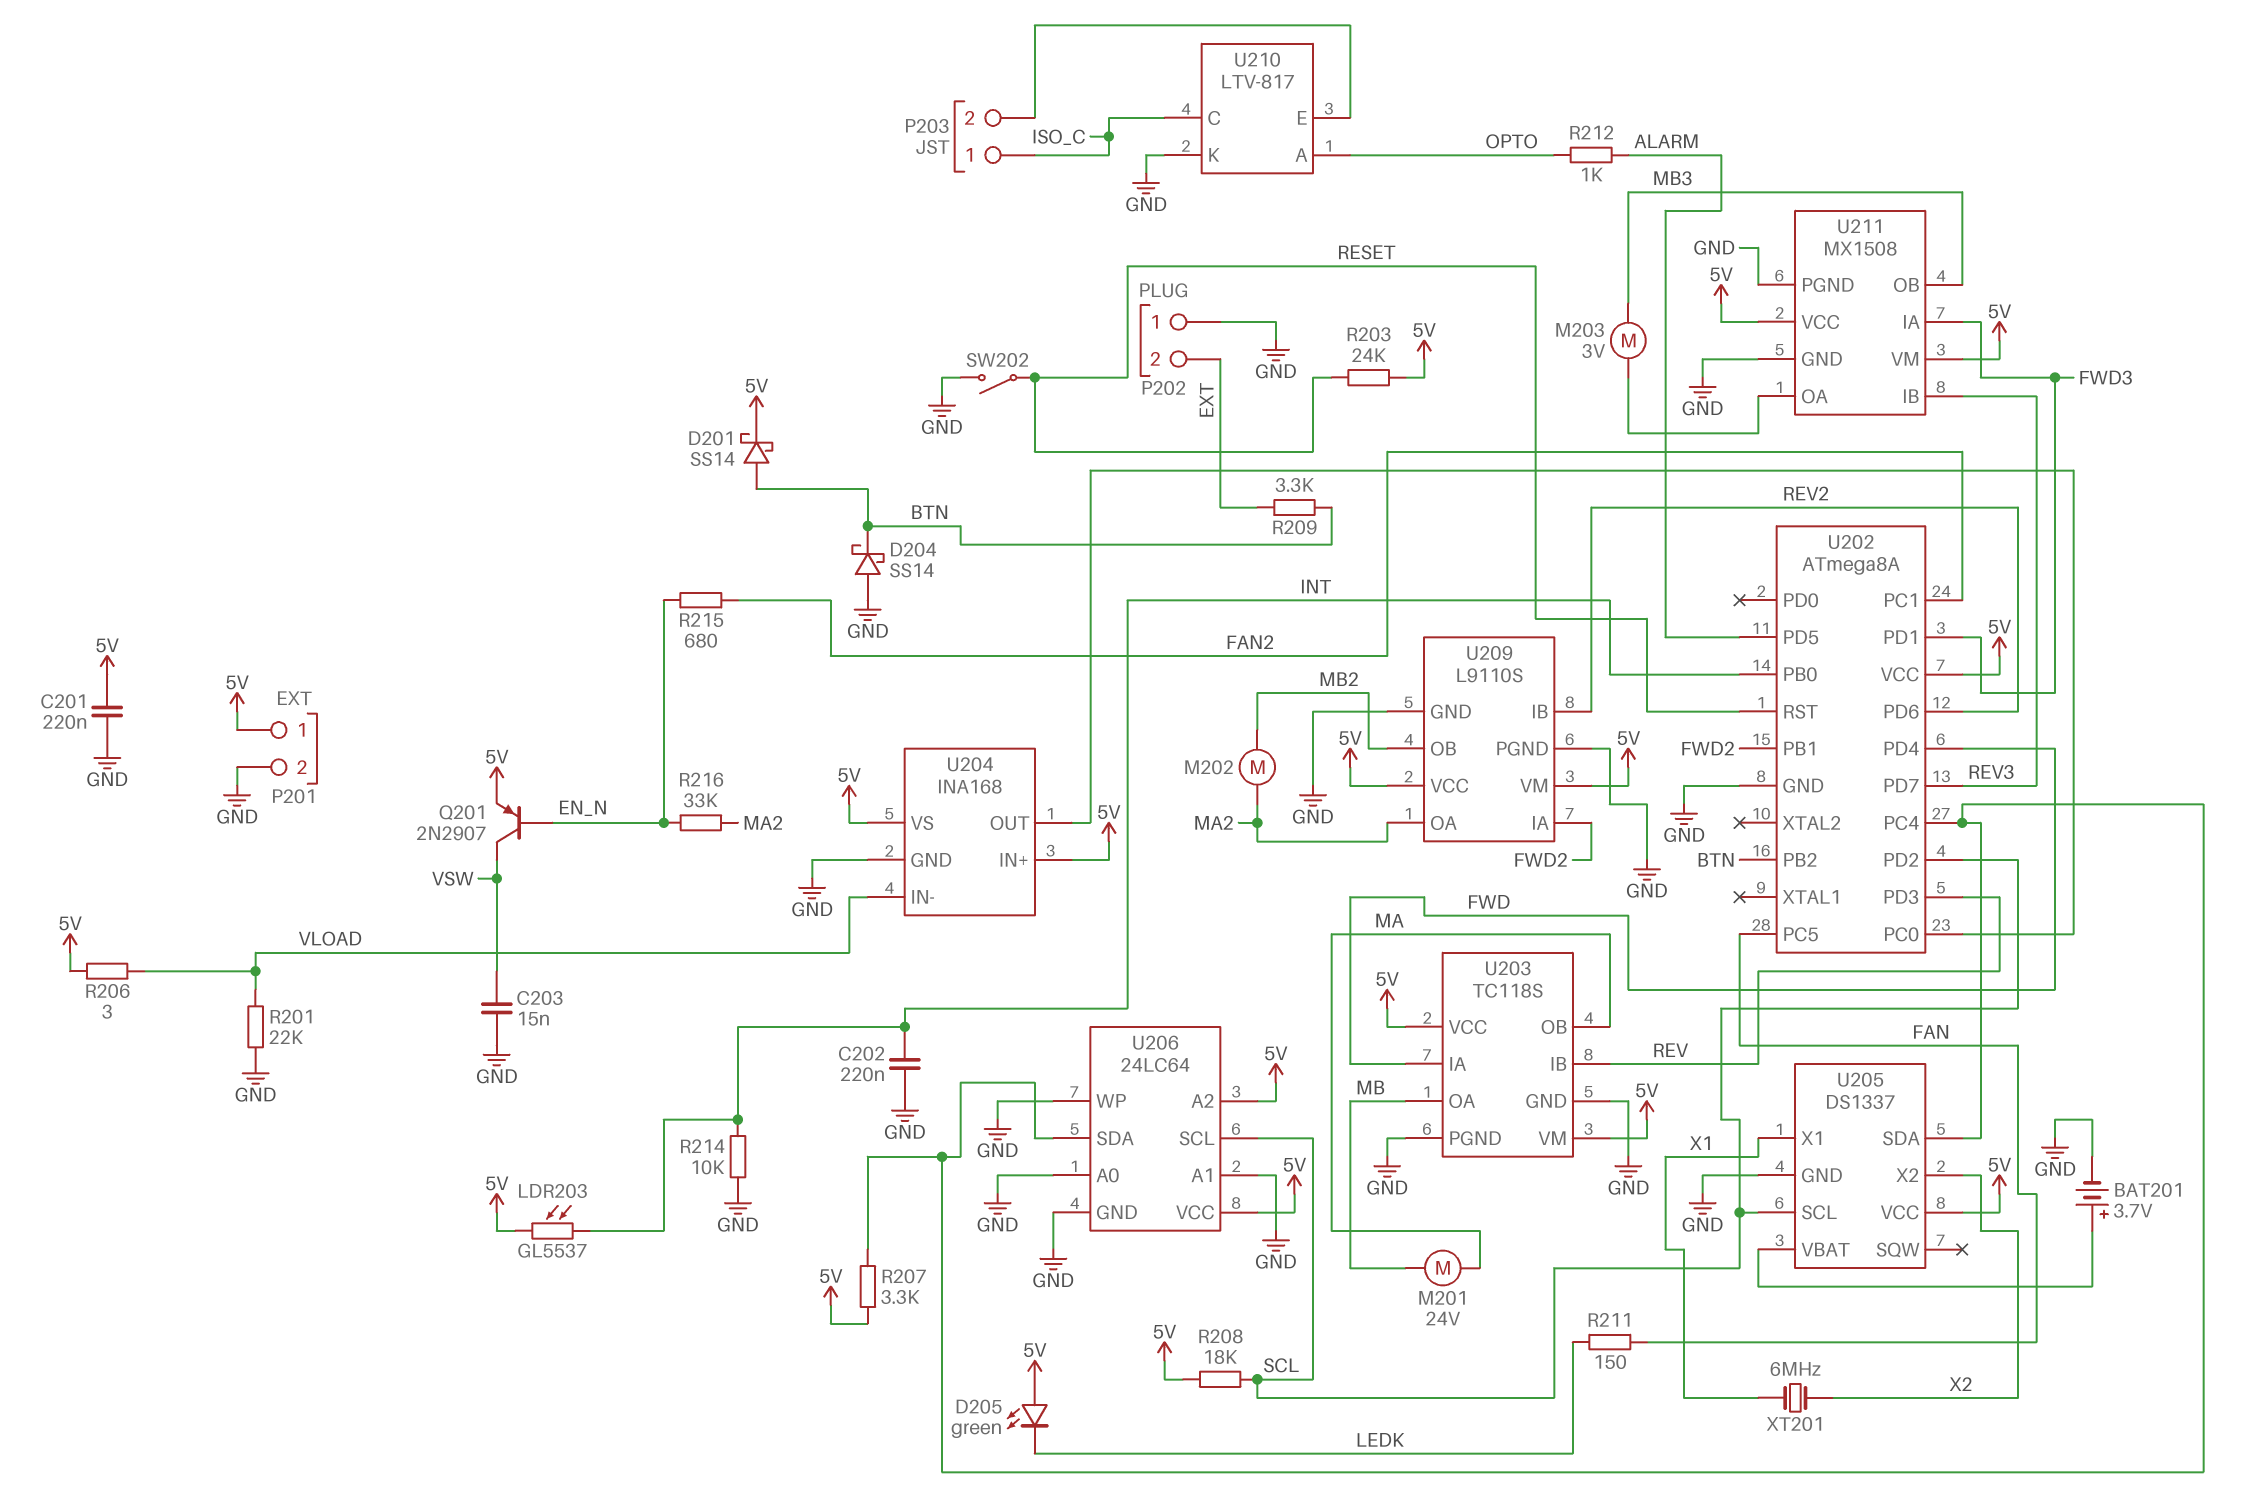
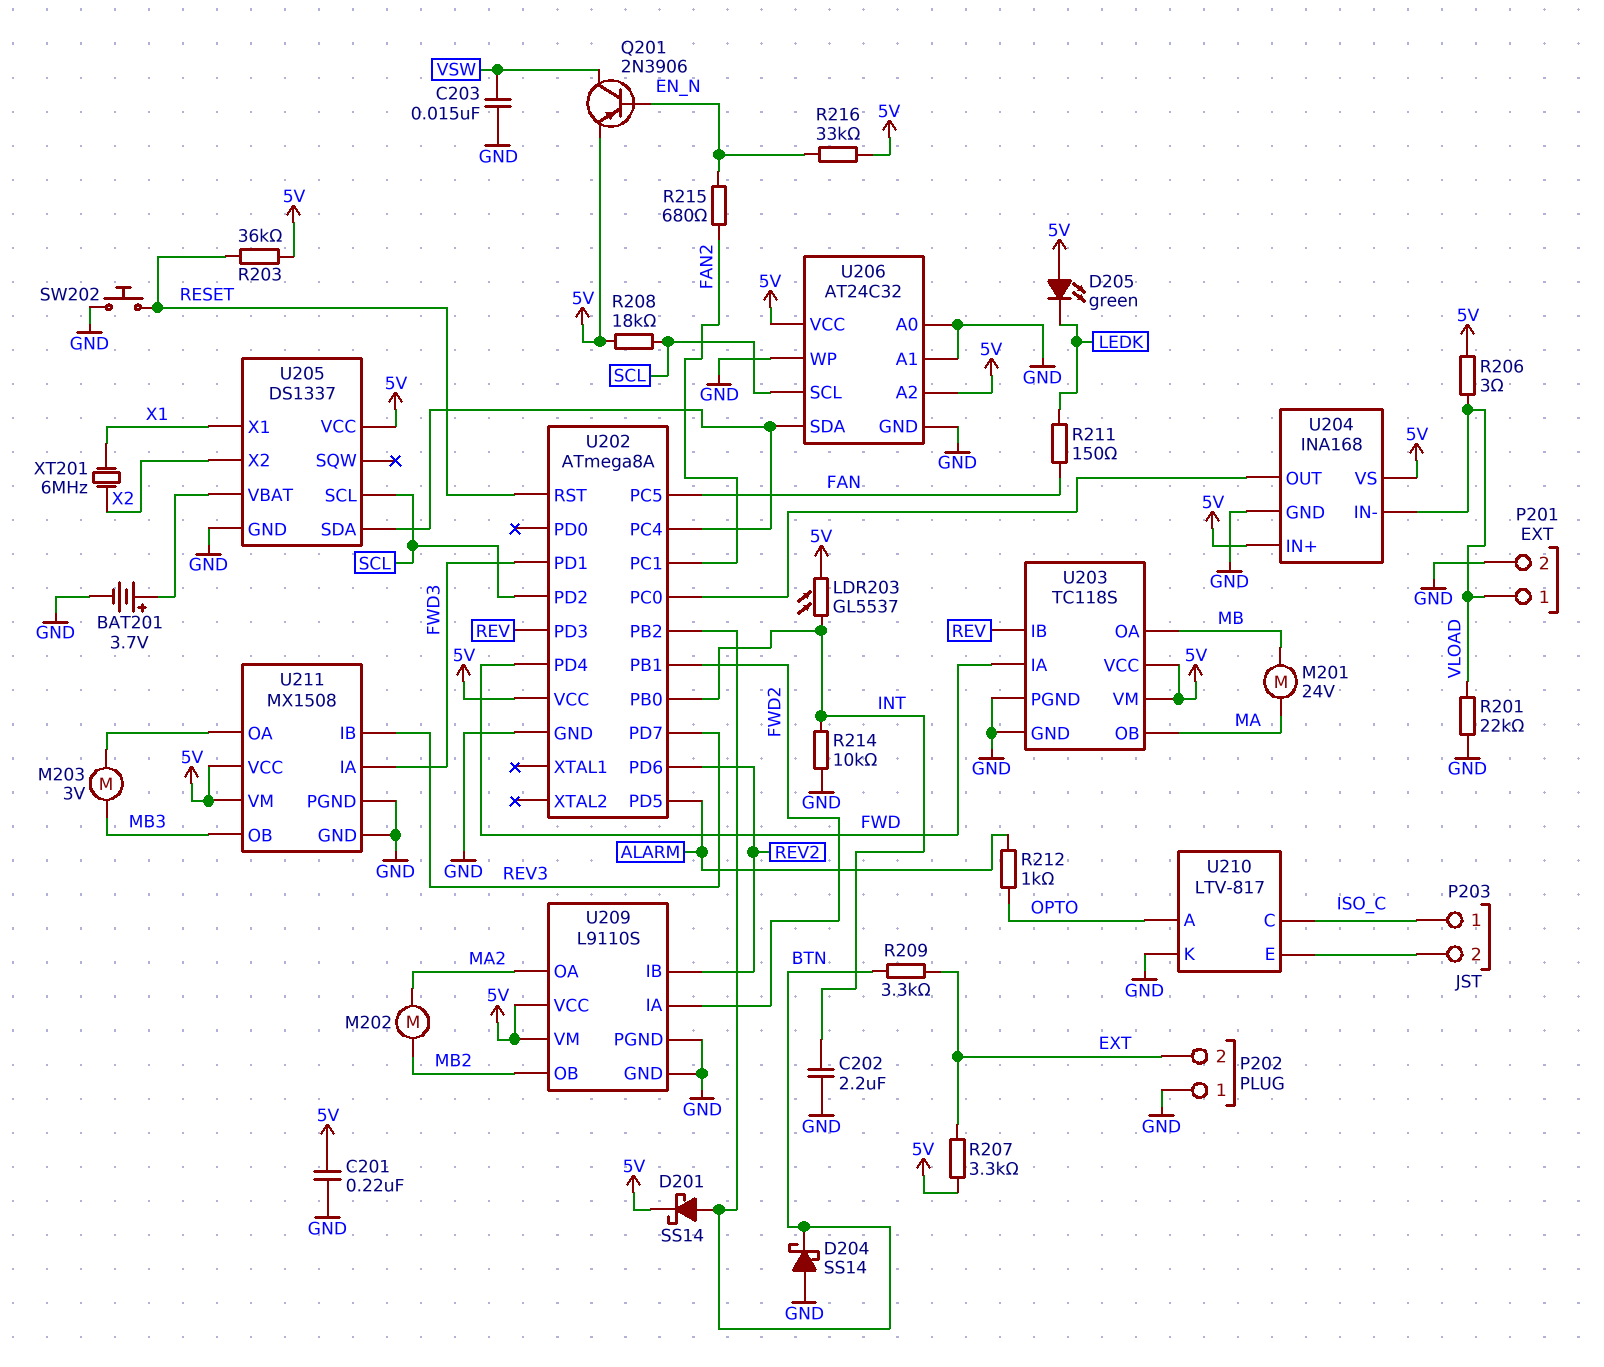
C202: 220nF (GND, INT) -> 2.2uF (GND, INT)
P201 pin 1: 5V -> VLOAD
Q201: PNP 2N2907 (B EN_N, C VSW, E 5V) -> PNP 2N3906 (B EN_N, C VSW, E 5V)
R203: 24k (5V, RESET) -> 36k (5V, RESET)
R207: 3.3k (5V, U202/PC4) -> 3.3k (5V, EXT)
R216: 33k (EN_N, MA2) -> 33k (5V, EN_N)
SW202: switch (GND, RESET) -> button (GND, RESET)
U206: 24LC64 -> AT24C32

